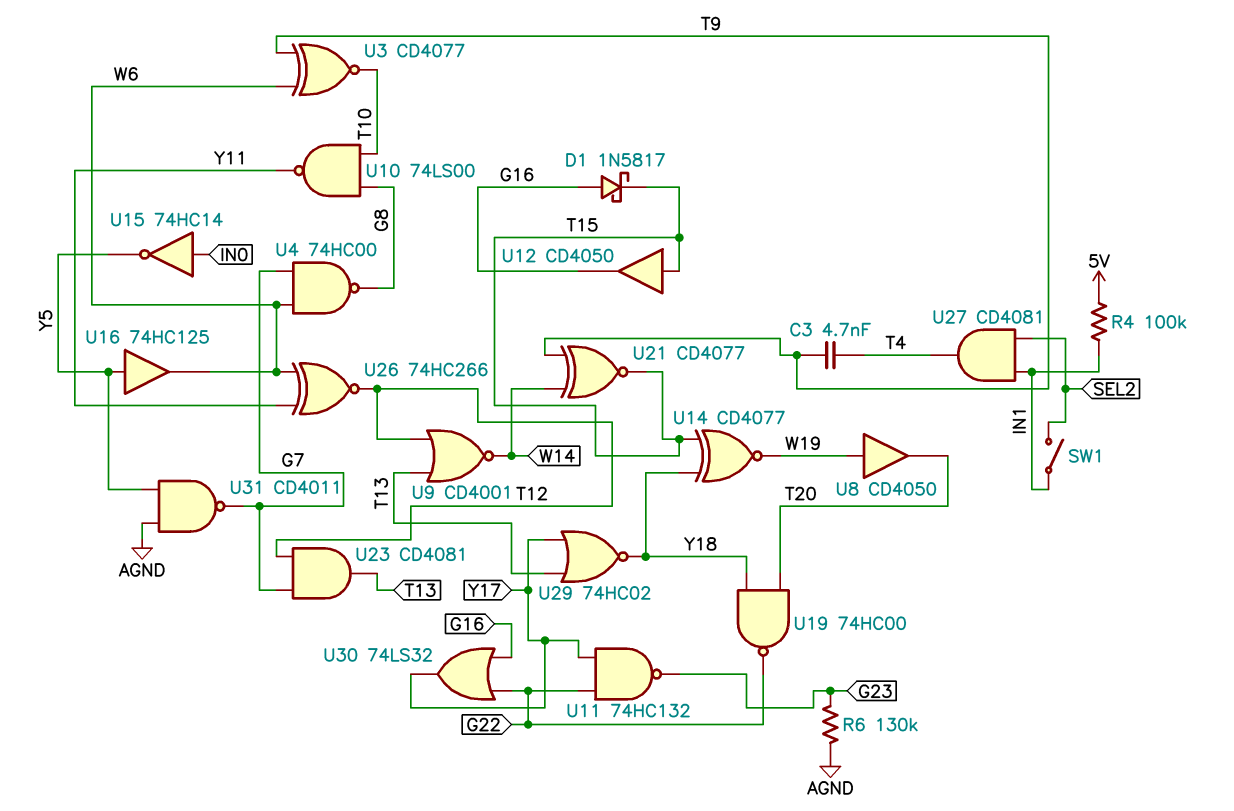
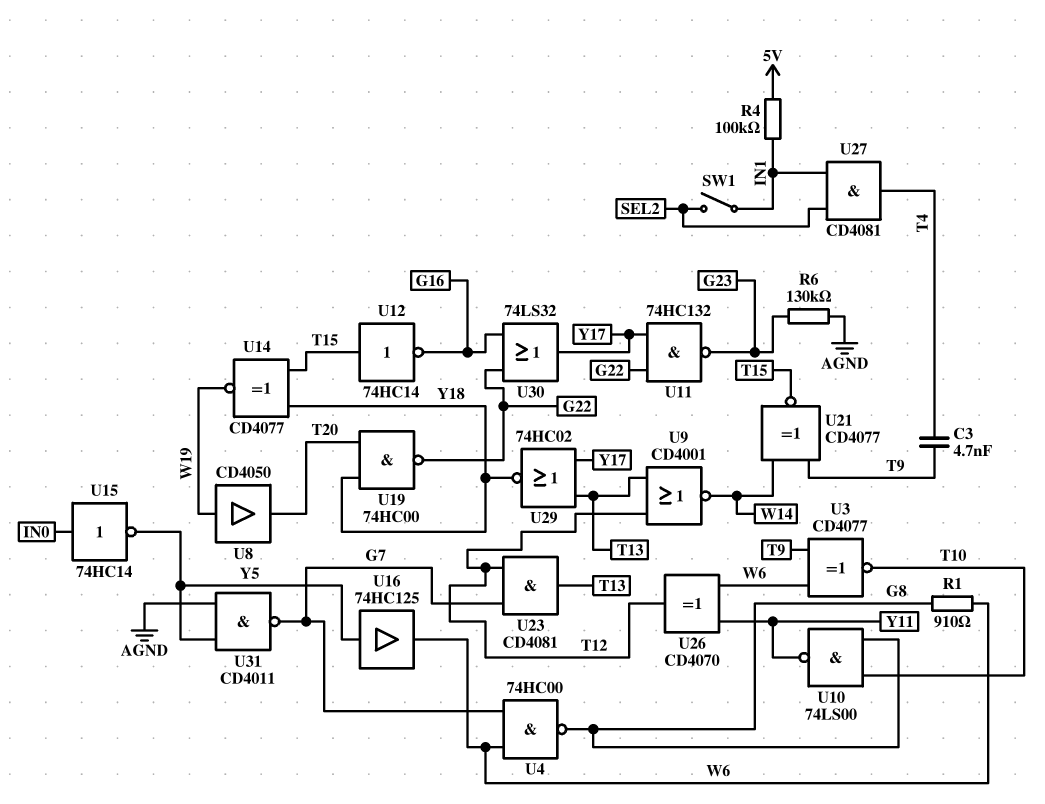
D1: schottky 1N5817 (A G16, K T15) -> none
R1: none -> 910 (G8, W6)
U12: buffer CD4050 (in T15, out G16) -> NOT 74HC14 (in T15, out G16)
U26: XNOR 74HC266 (in W6, in Y11, out T12) -> XOR CD4070 (in W6, in Y11, out T12)

